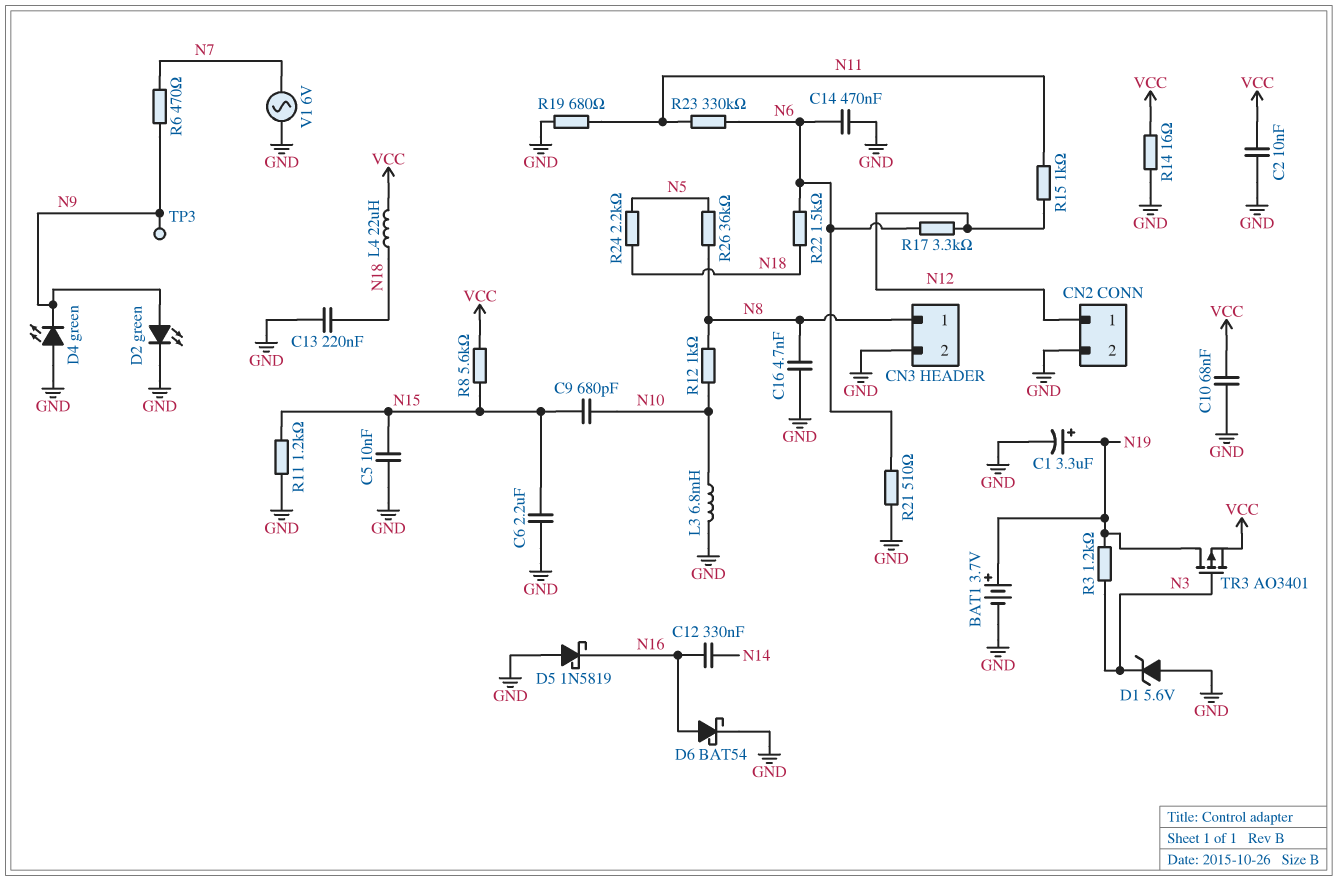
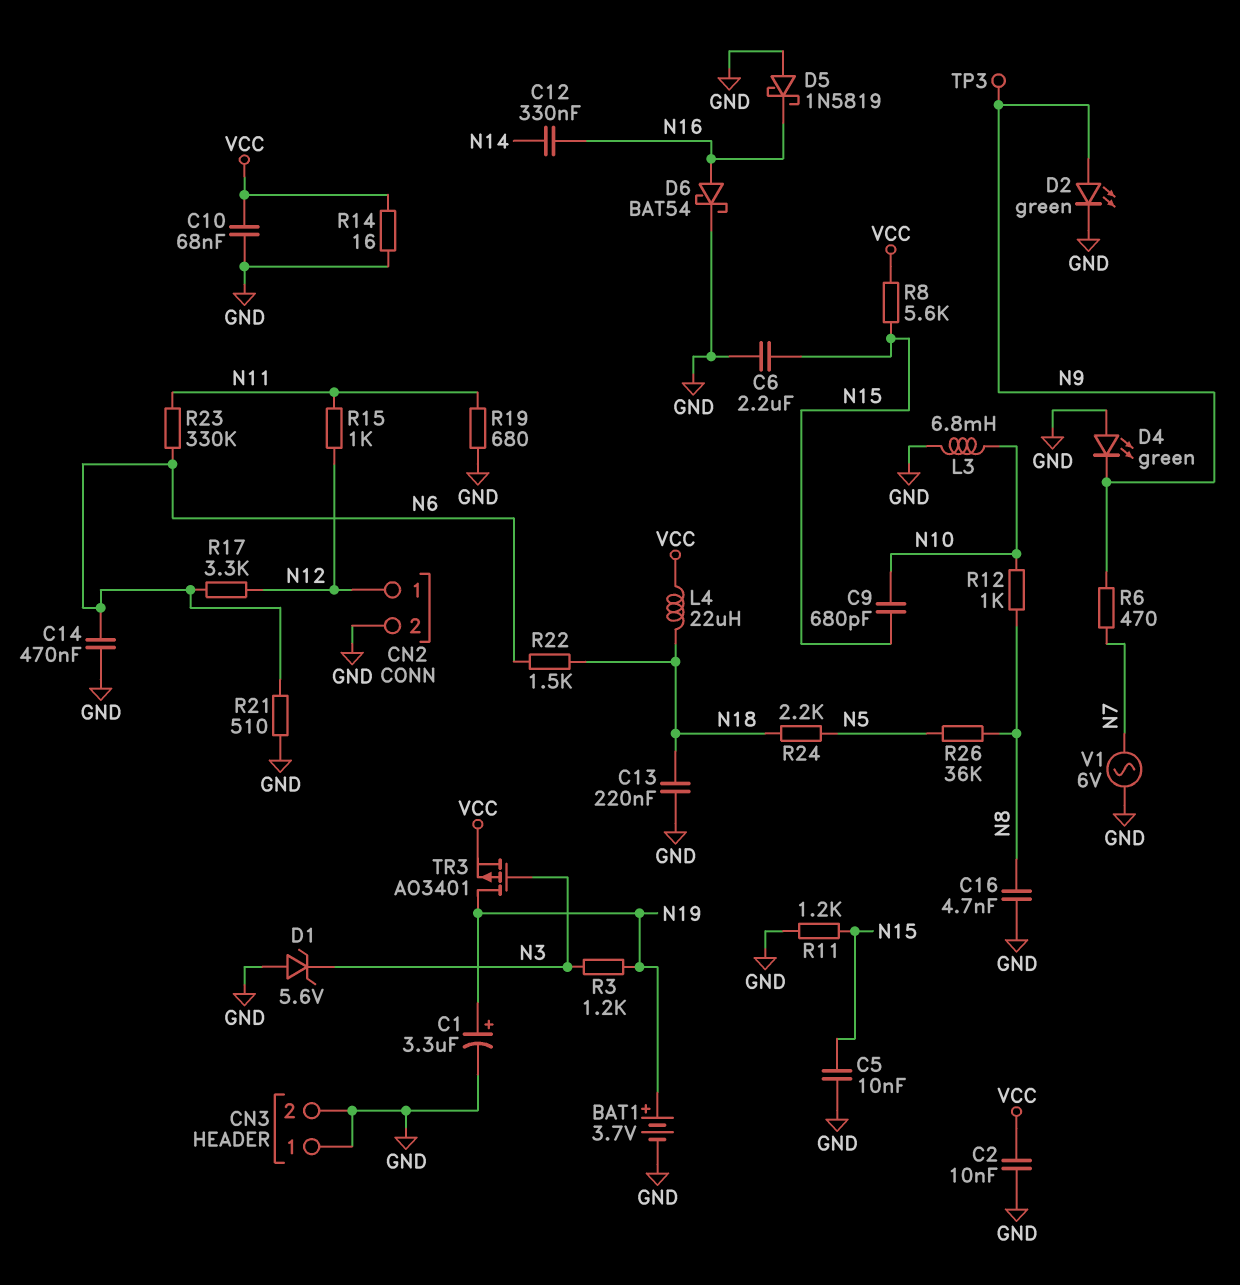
CN3 pin 1: N8 -> GND

